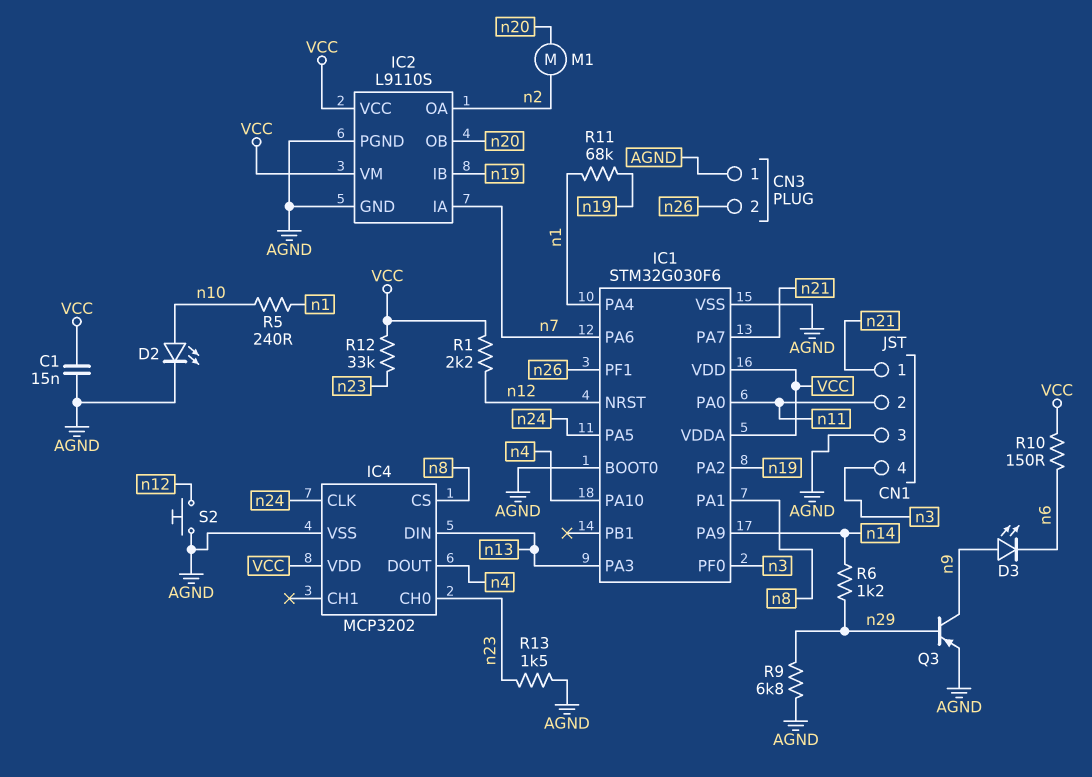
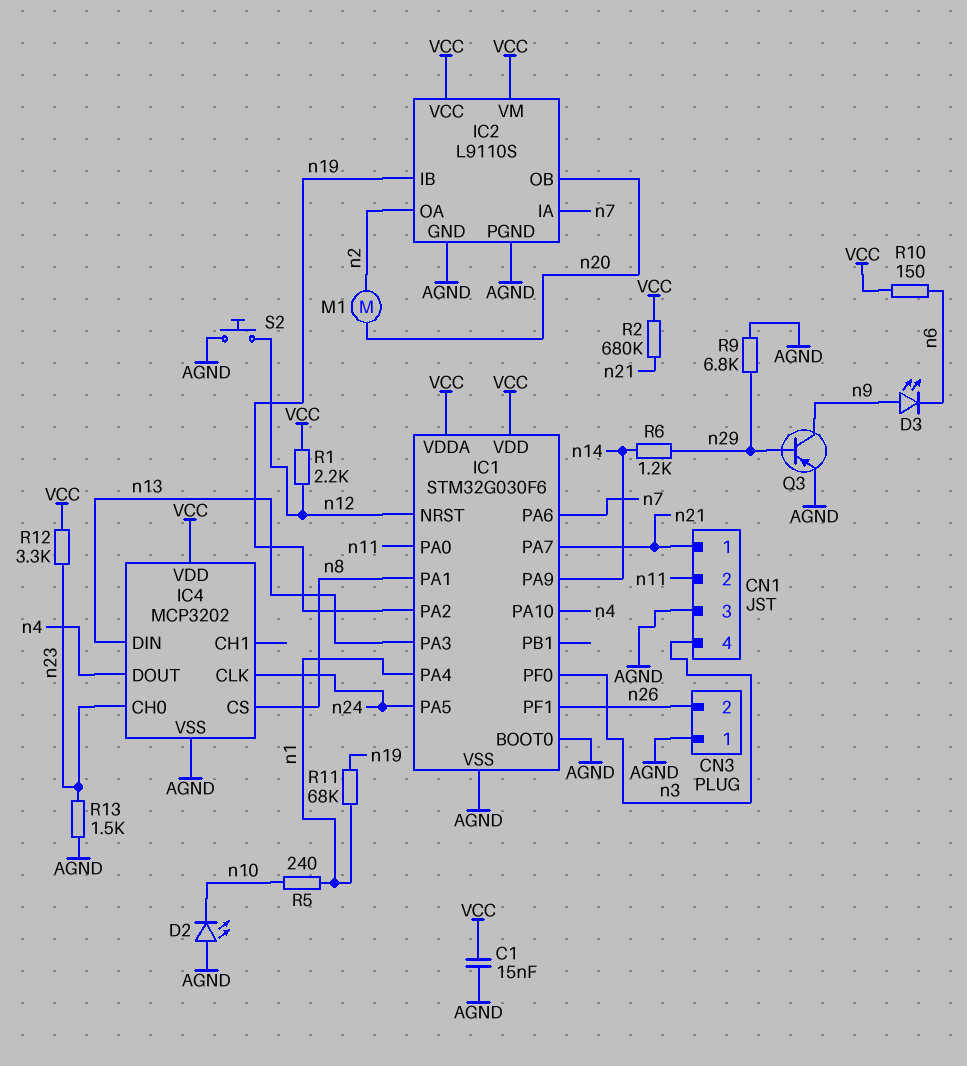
D2: LED (A n10, K AGND) -> LED (A AGND, K n10)
R2: none -> 680k (VCC, n21)
R12: 33k (VCC, n23) -> 3.3k (VCC, n23)

